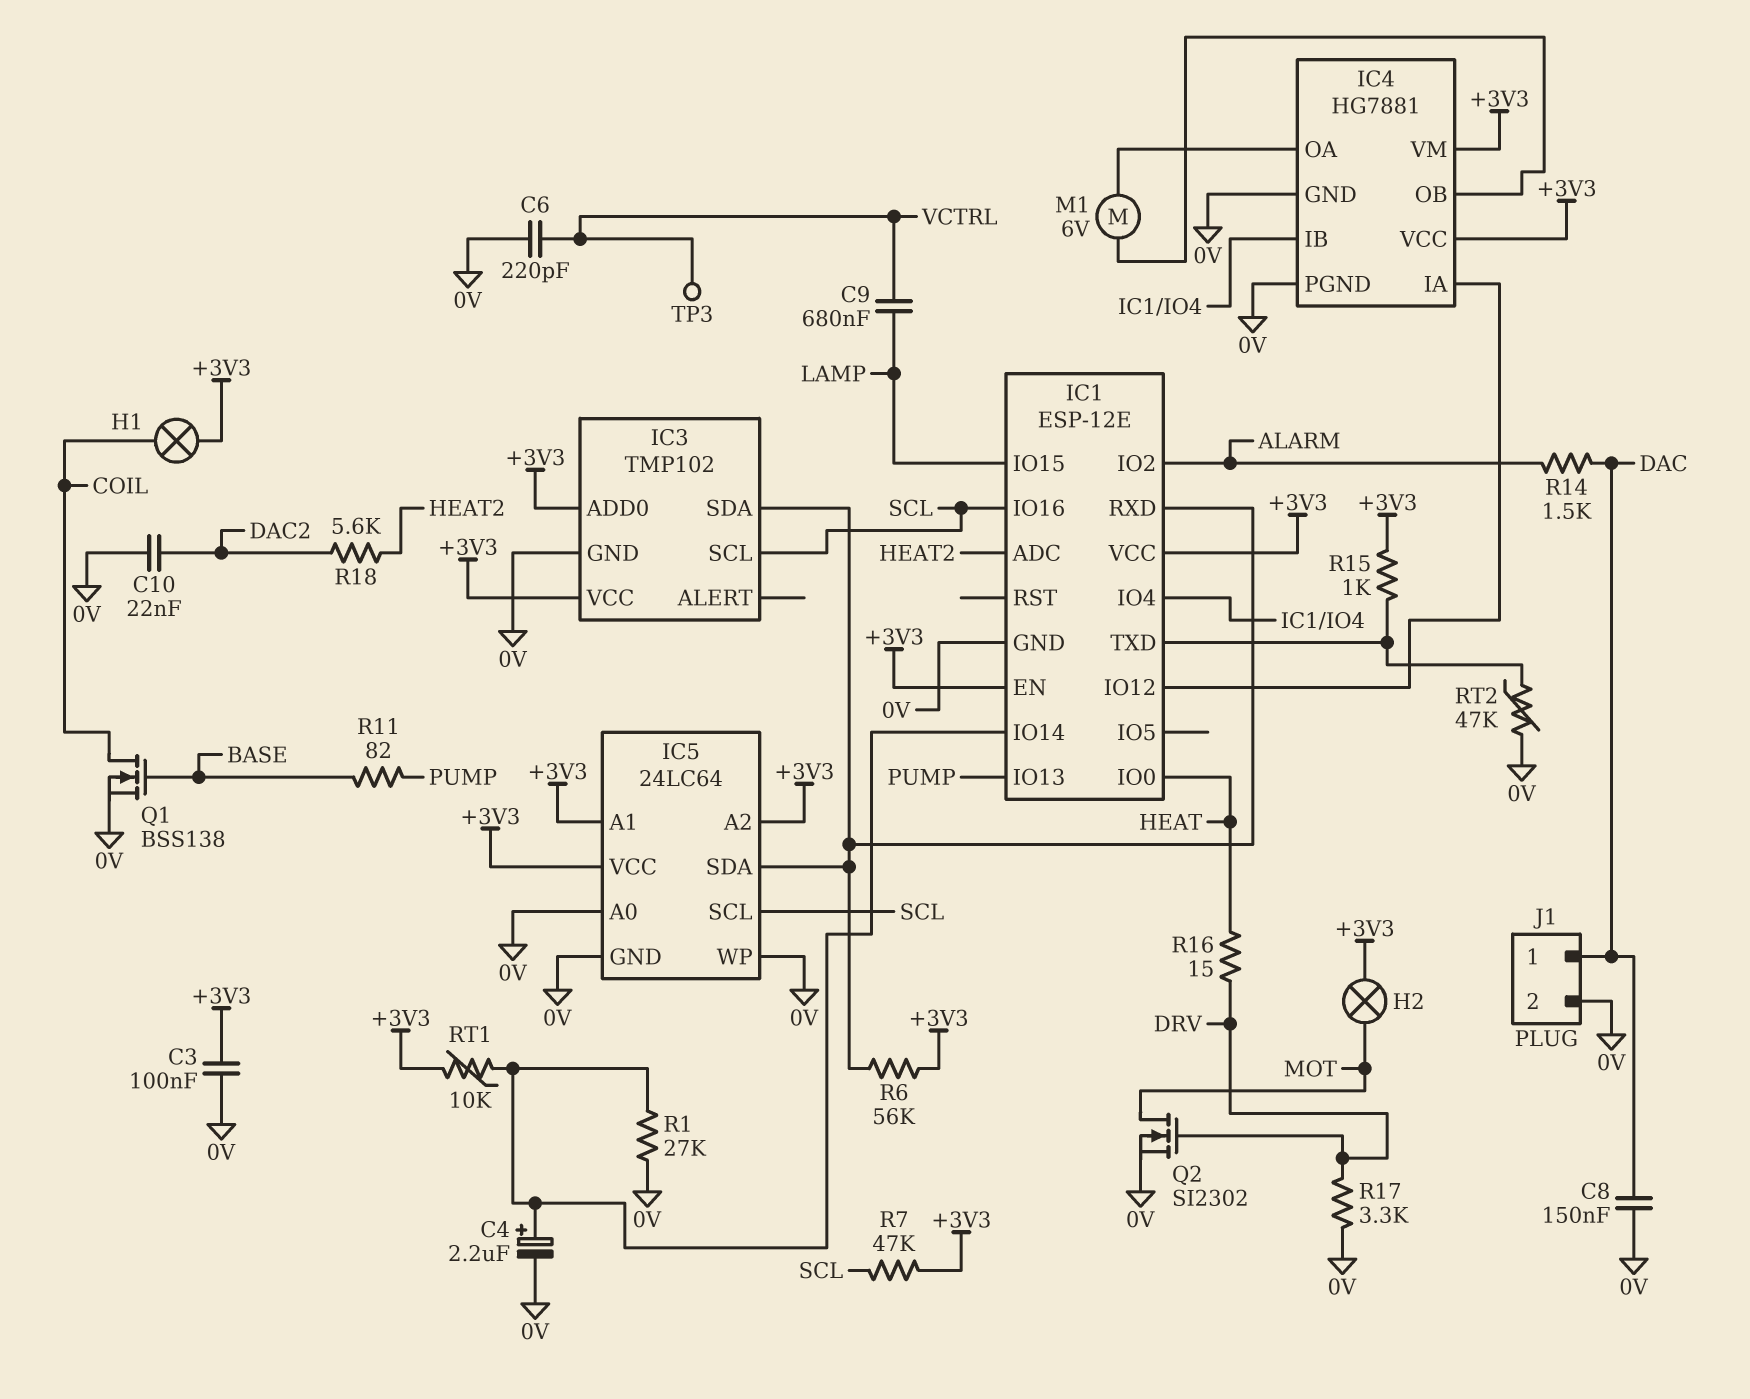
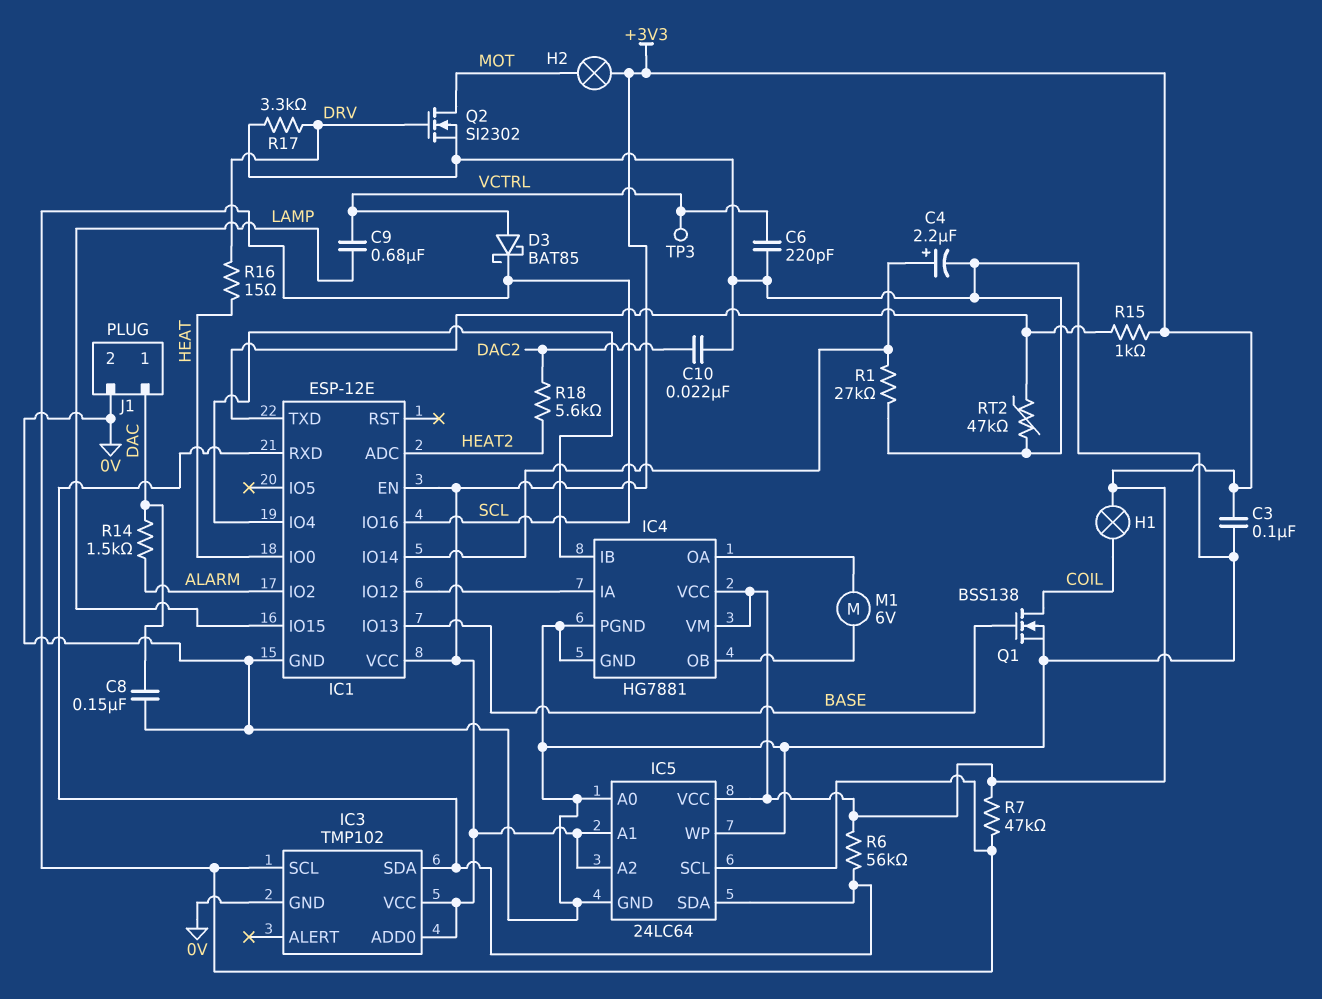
D3: none -> schottky BAT85 (A VCTRL, K SCL)
IC1 pin IO13: PUMP -> BASE
R11: 82 (BASE, PUMP) -> none
RT1: 10k (+3V3, IC1/IO14) -> none

